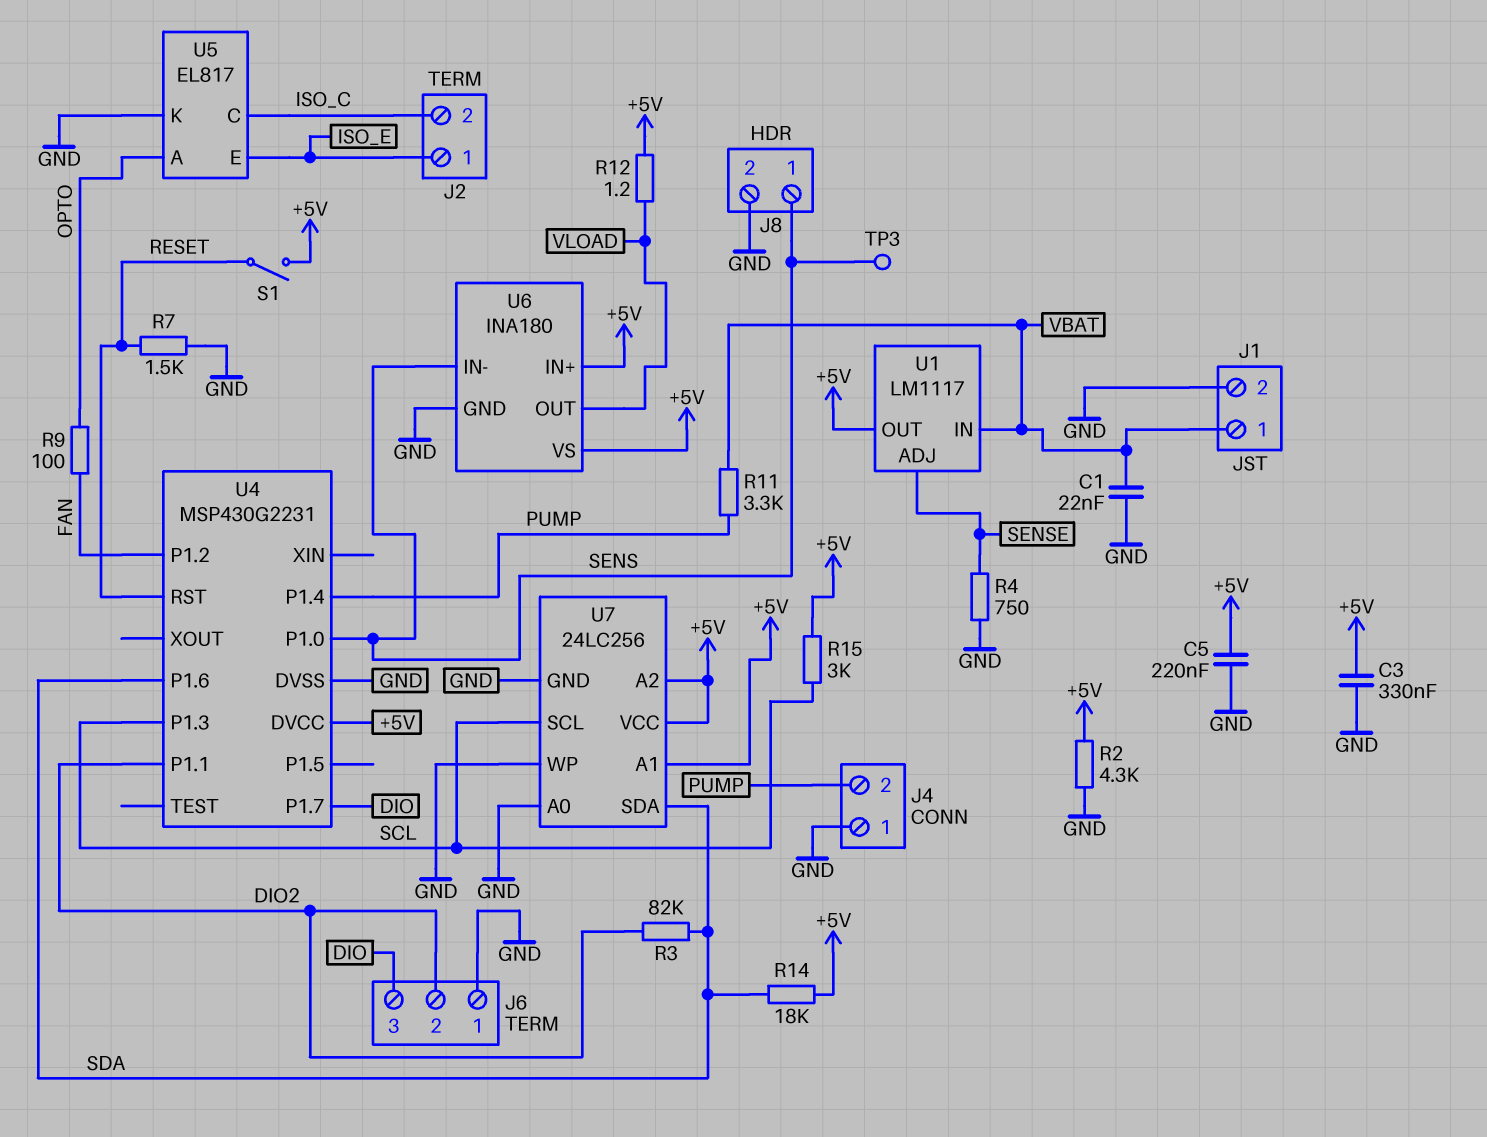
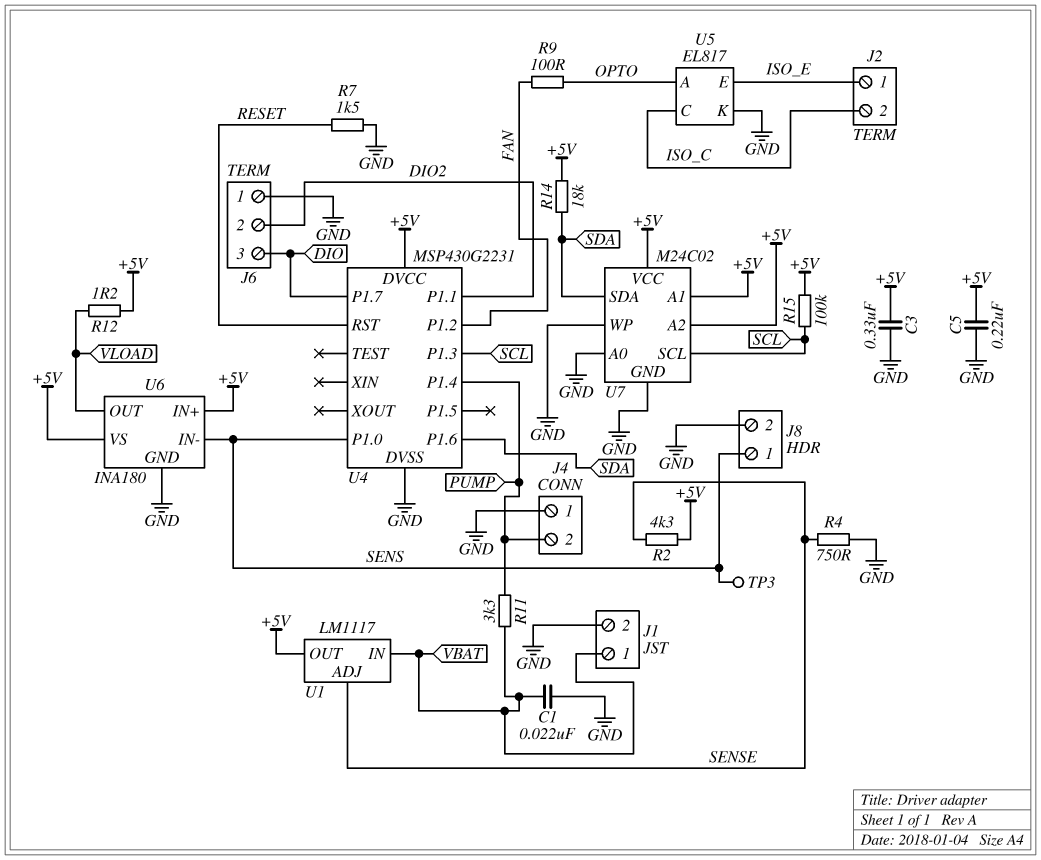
R2: 4.3k (+5V, GND) -> 4.3k (+5V, SENSE)
R3: 82k (DIO2, SDA) -> none
R15: 3k (+5V, SCL) -> 100k (+5V, SCL)
S1: switch (+5V, RESET) -> none
U7: 24LC256 -> M24C02

